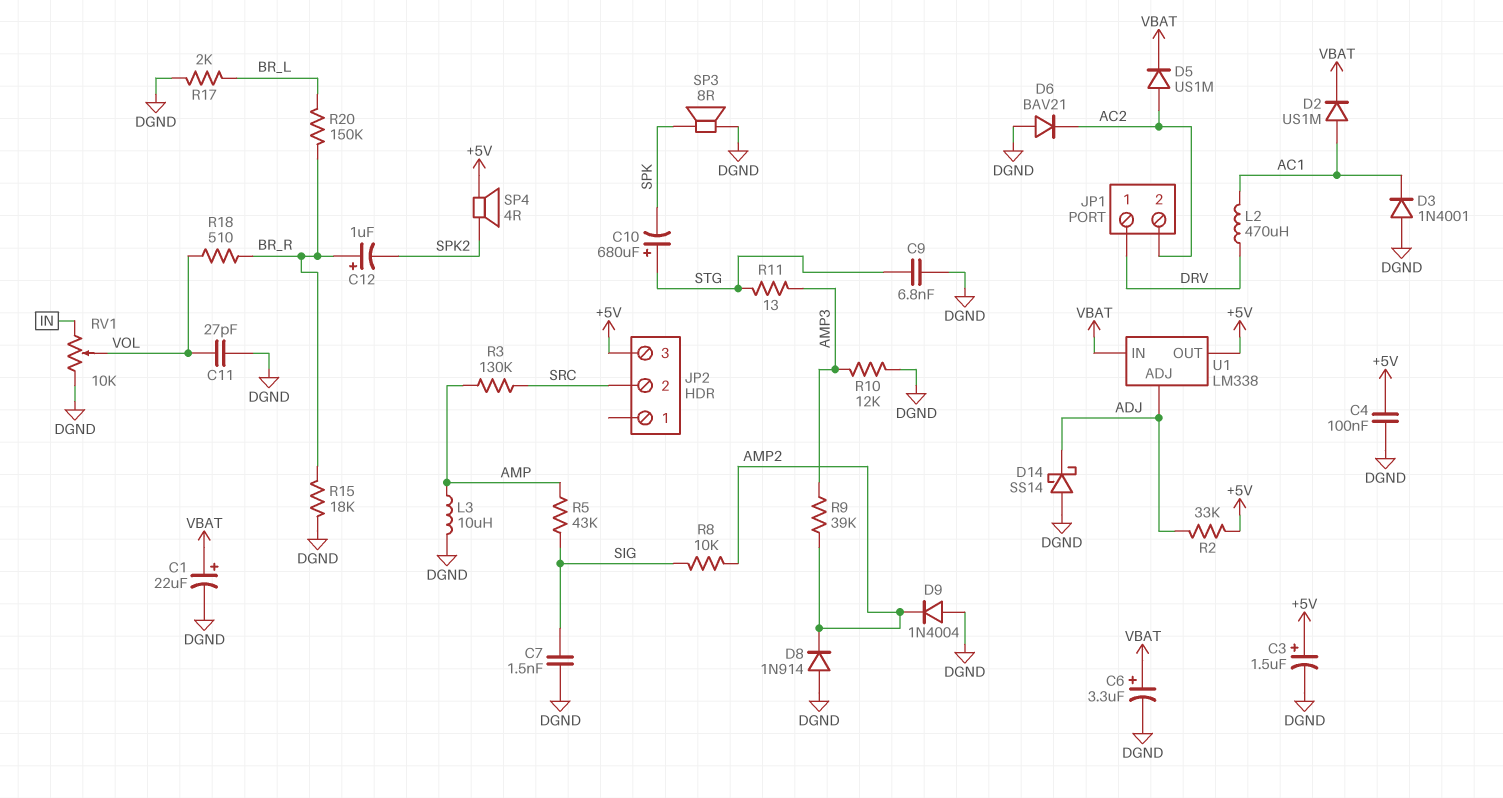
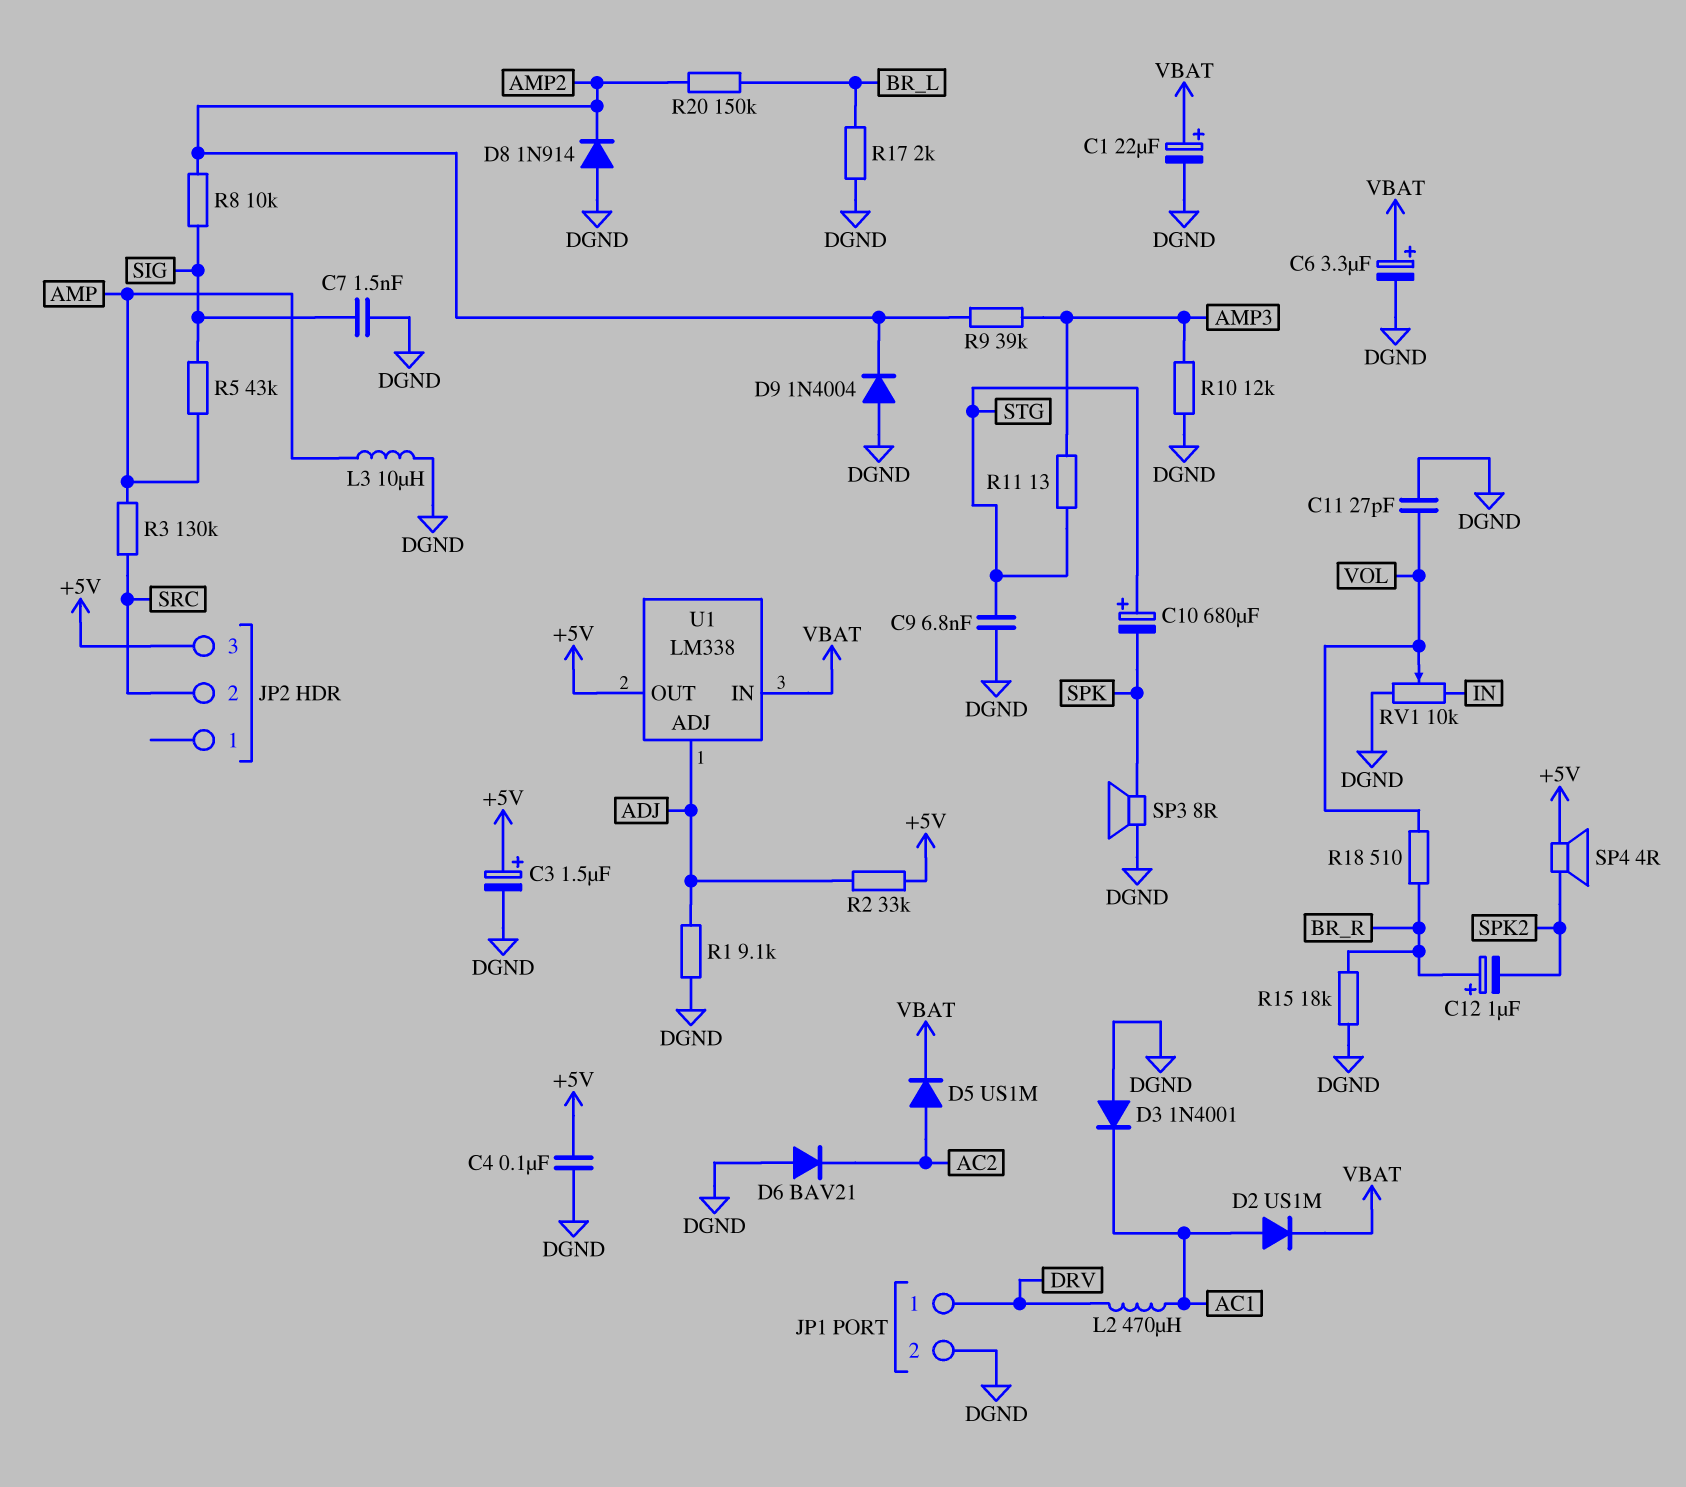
D14: schottky SS14 (A DGND, K ADJ) -> none
JP1 pin 2: AC2 -> DGND
R1: none -> 9.1k (ADJ, DGND)
R20: 150k (BR_L, BR_R) -> 150k (AMP2, BR_L)

